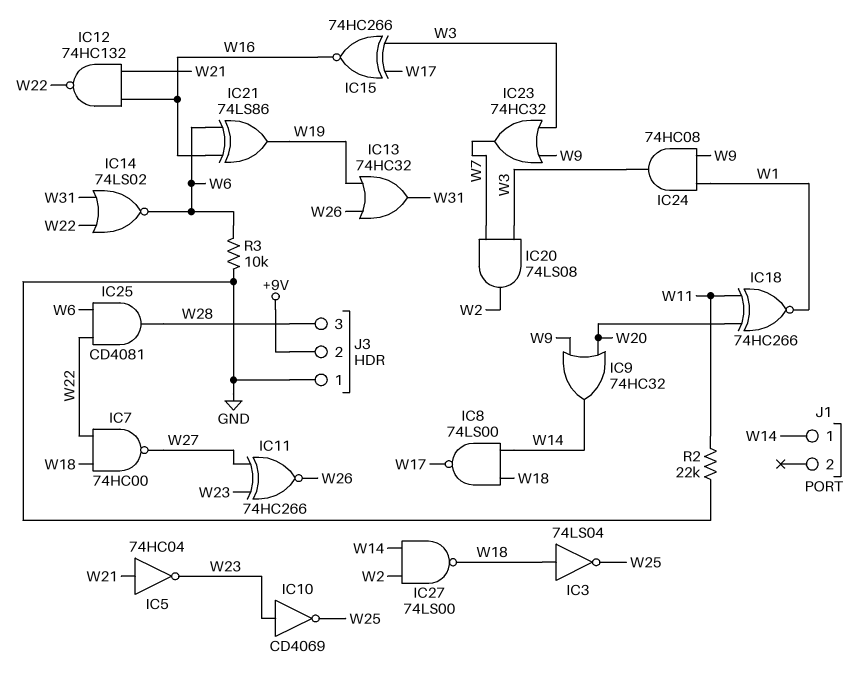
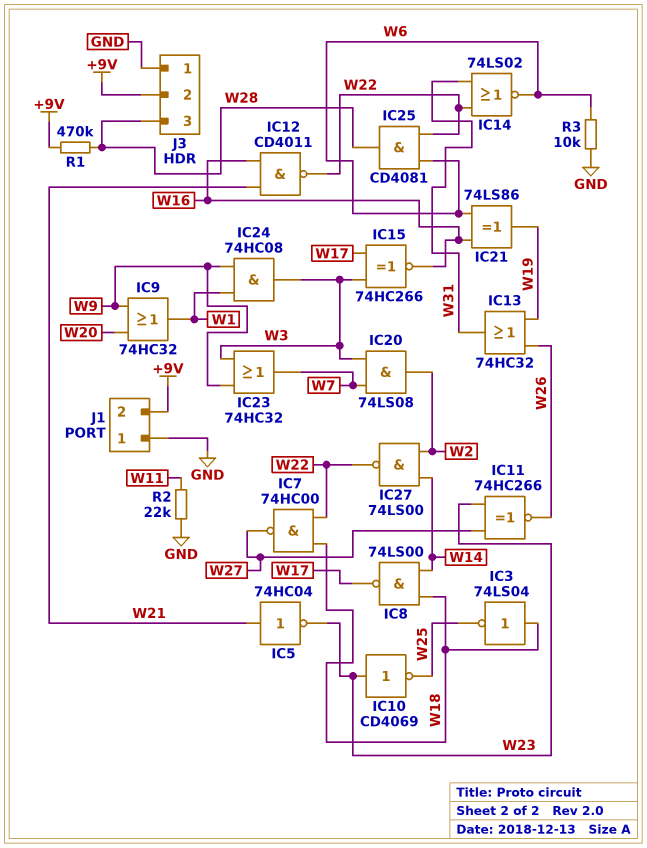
IC9: OR 74HC32 (in W9, in W20, out W14) -> OR 74HC32 (in W9, in W20, out W1)
IC12: NAND 74HC132 (in W16, in W21, out W22) -> NAND CD4011 (in W16, in W21, out W22)
IC18: XNOR 74HC266 (in W11, in W20, out W1) -> none
IC27: NAND 74LS00 (in W2, in W14, out W18) -> NAND 74LS00 (in W2, in W14, out W22)
J1 pin 1: W14 -> GND
J1 pin 2: none -> +9V
R1: none -> 470k (+9V, W28)

